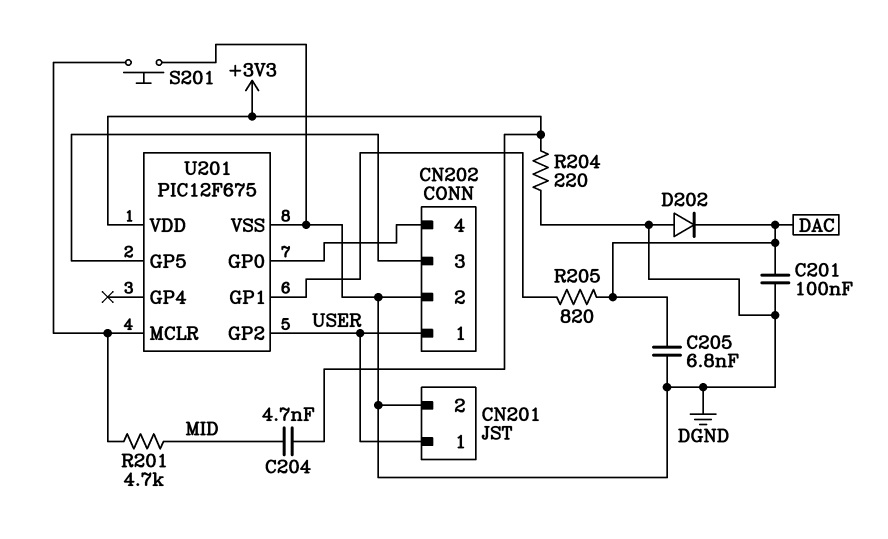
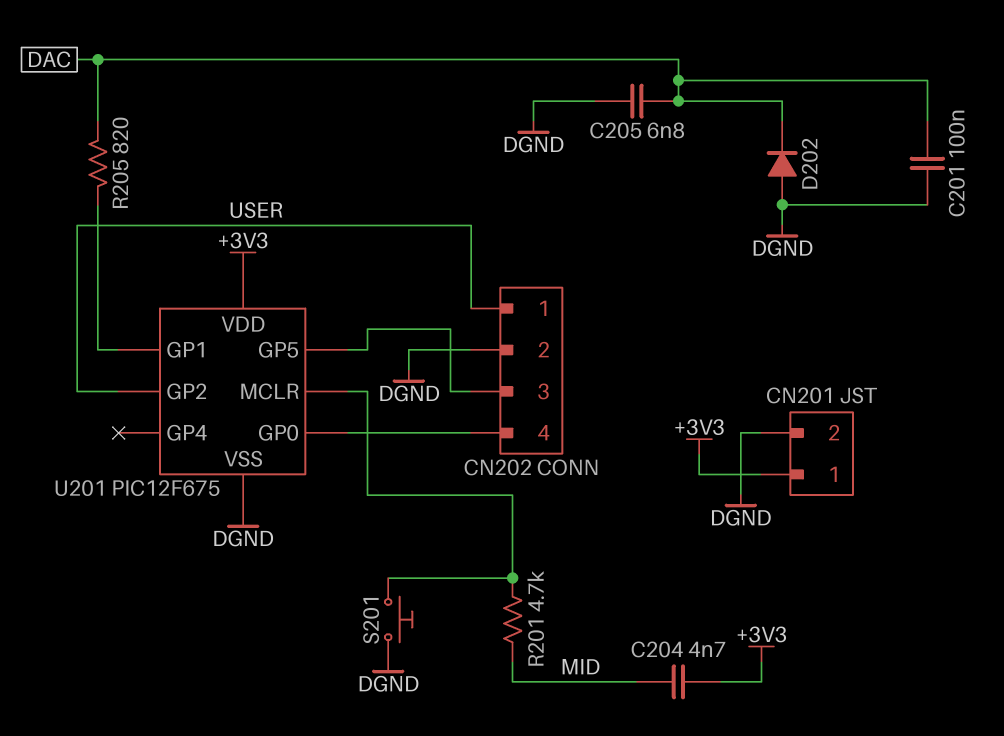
CN201 pin 1: USER -> +3V3
R204: 220 (+3V3, DGND) -> none

